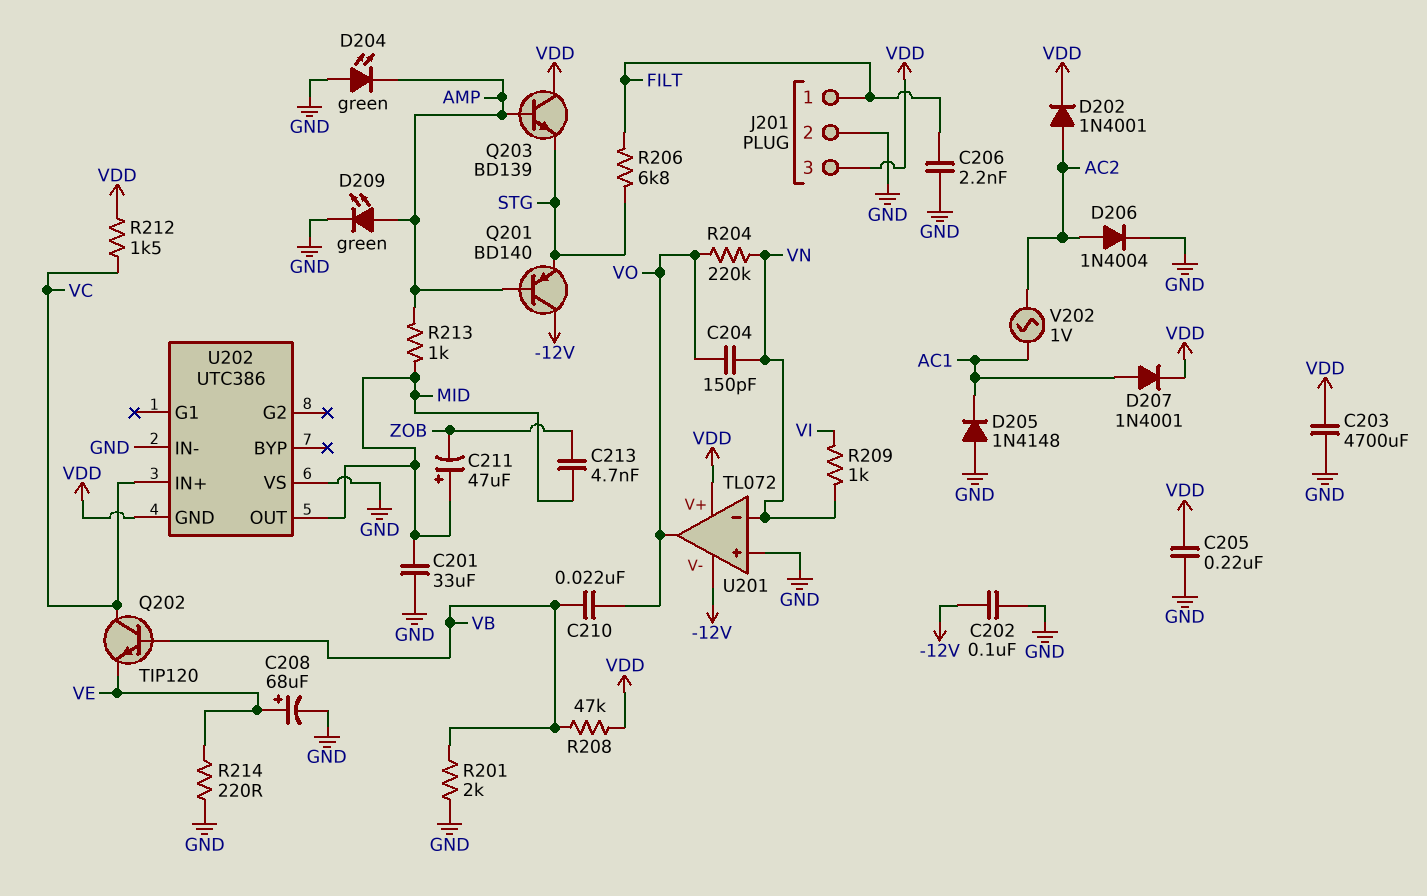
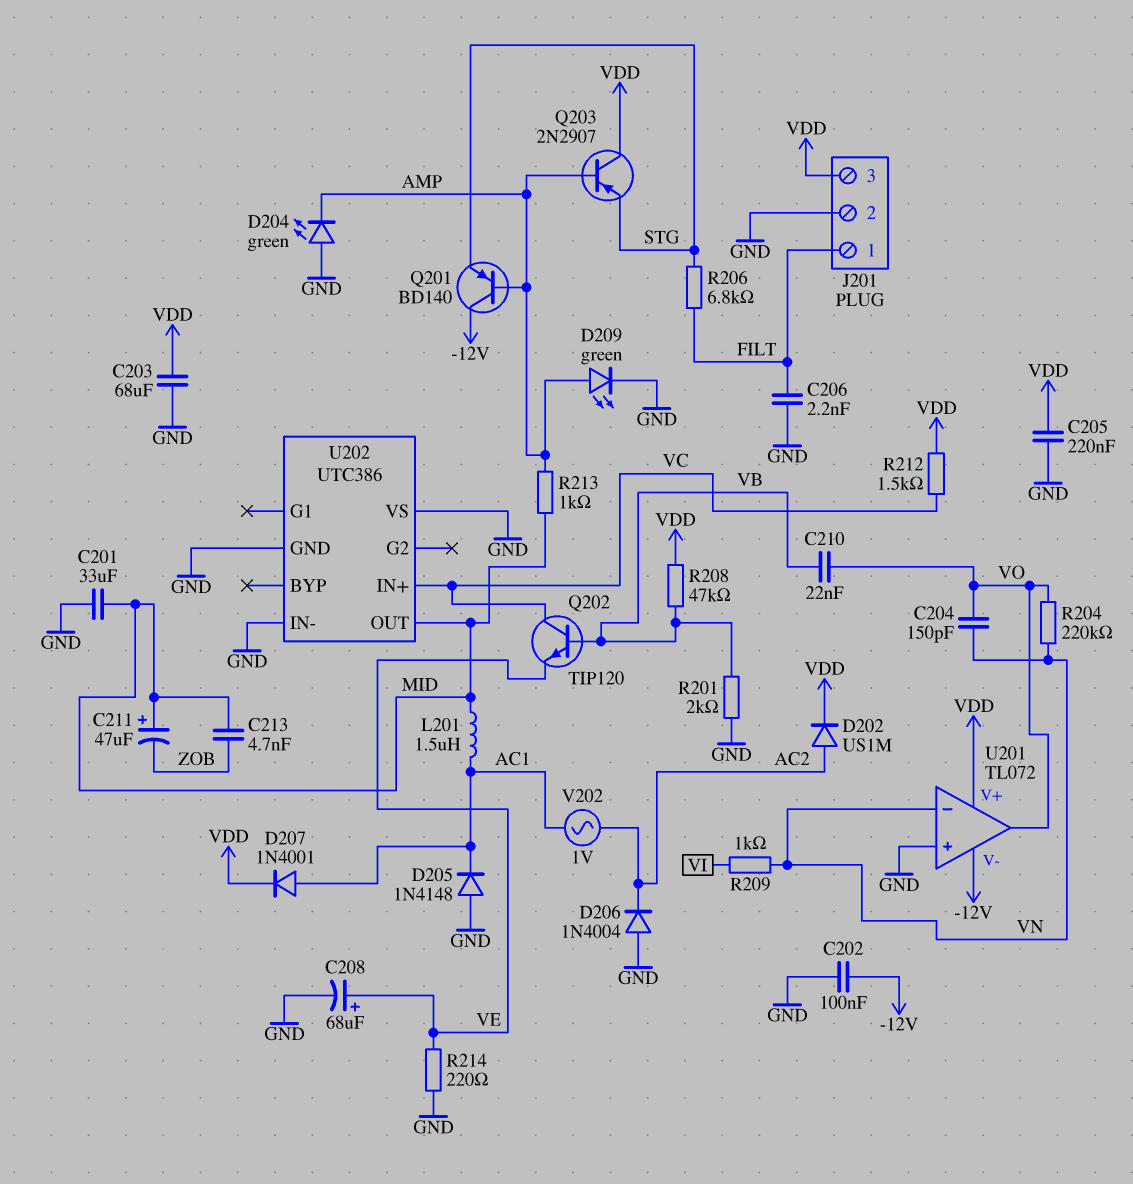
C203: 4700uF (GND, VDD) -> 68uF (GND, VDD)
D202: diode 1N4001 (A AC2, K VDD) -> diode US1M (A AC2, K VDD)
D206: diode 1N4004 (A AC2, K GND) -> diode 1N4004 (A GND, K AC2)
L201: none -> 1.5uH (AC1, MID)
Q203: NPN BD139 (B AMP, C VDD, E STG) -> PNP 2N2907 (B AMP, C VDD, E STG)
U202 pin GND: VDD -> GND

